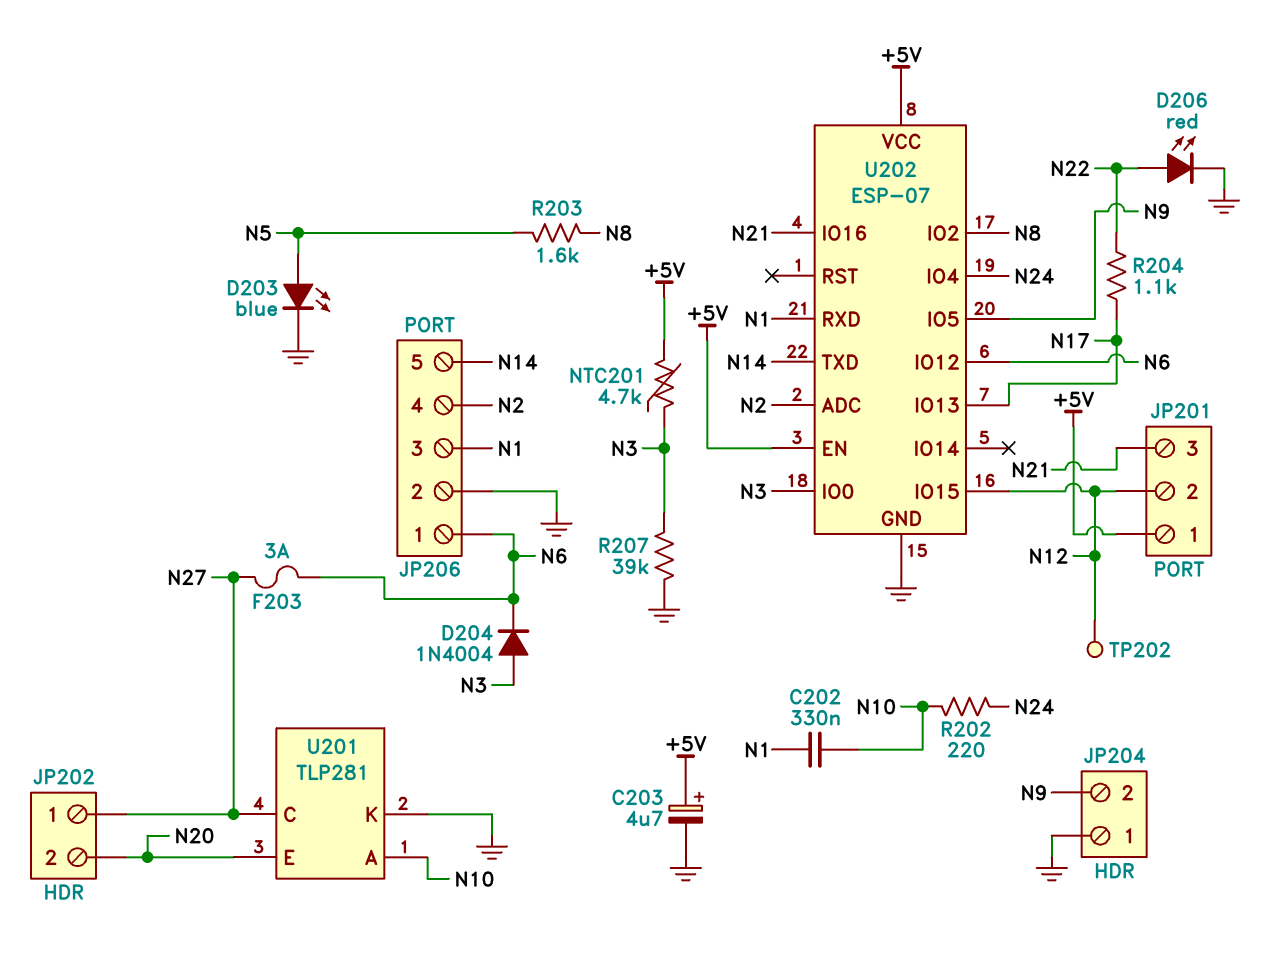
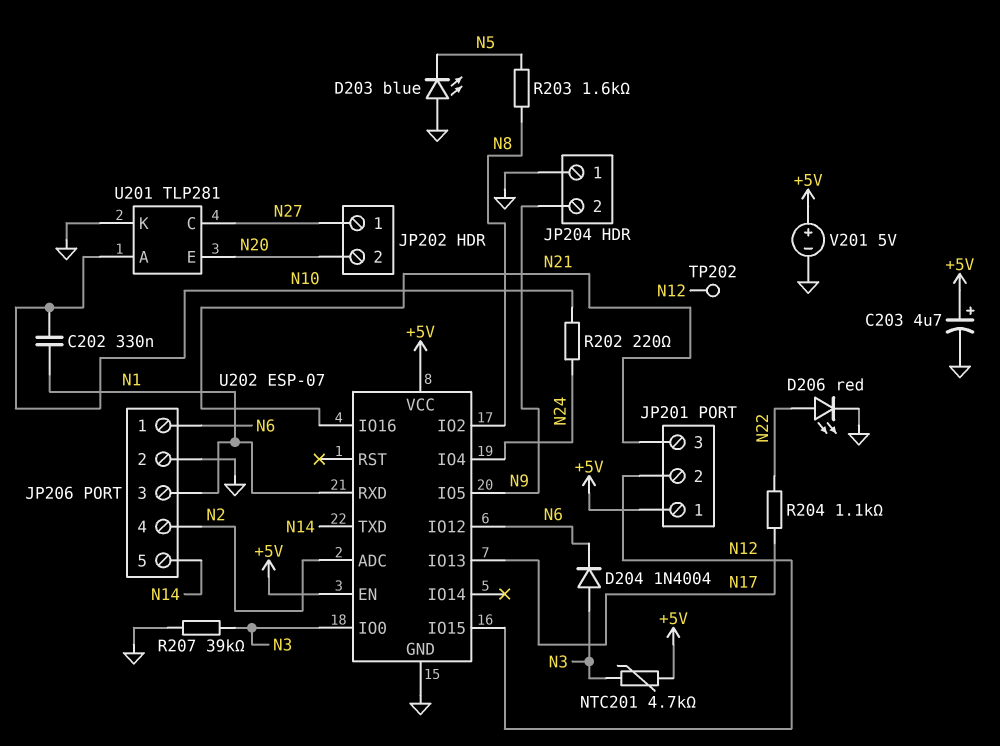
D203: LED blue (A N5, K GND) -> LED blue (A GND, K N5)
F203: 3A (N6, N27) -> none
V201: none -> 5V (plus +5V, minus GND)

